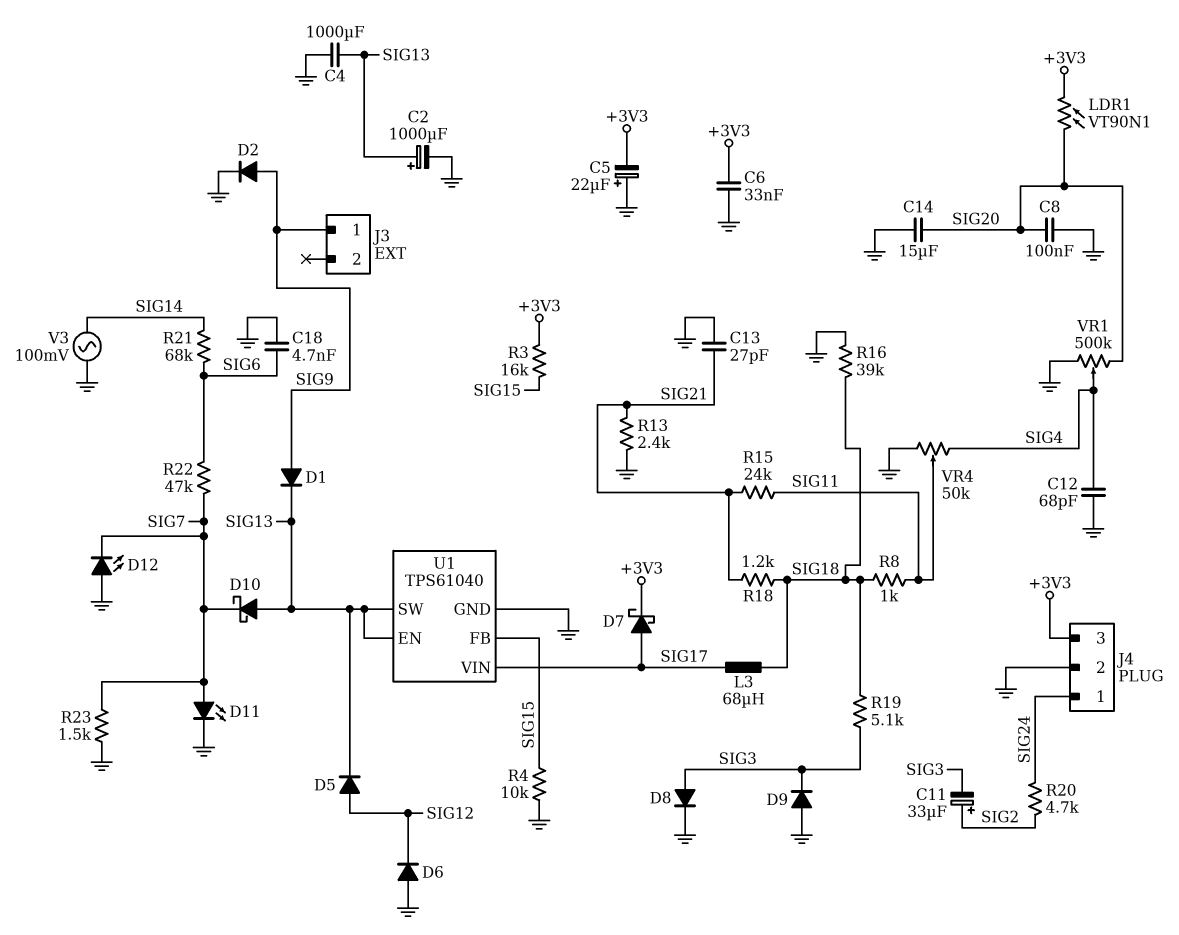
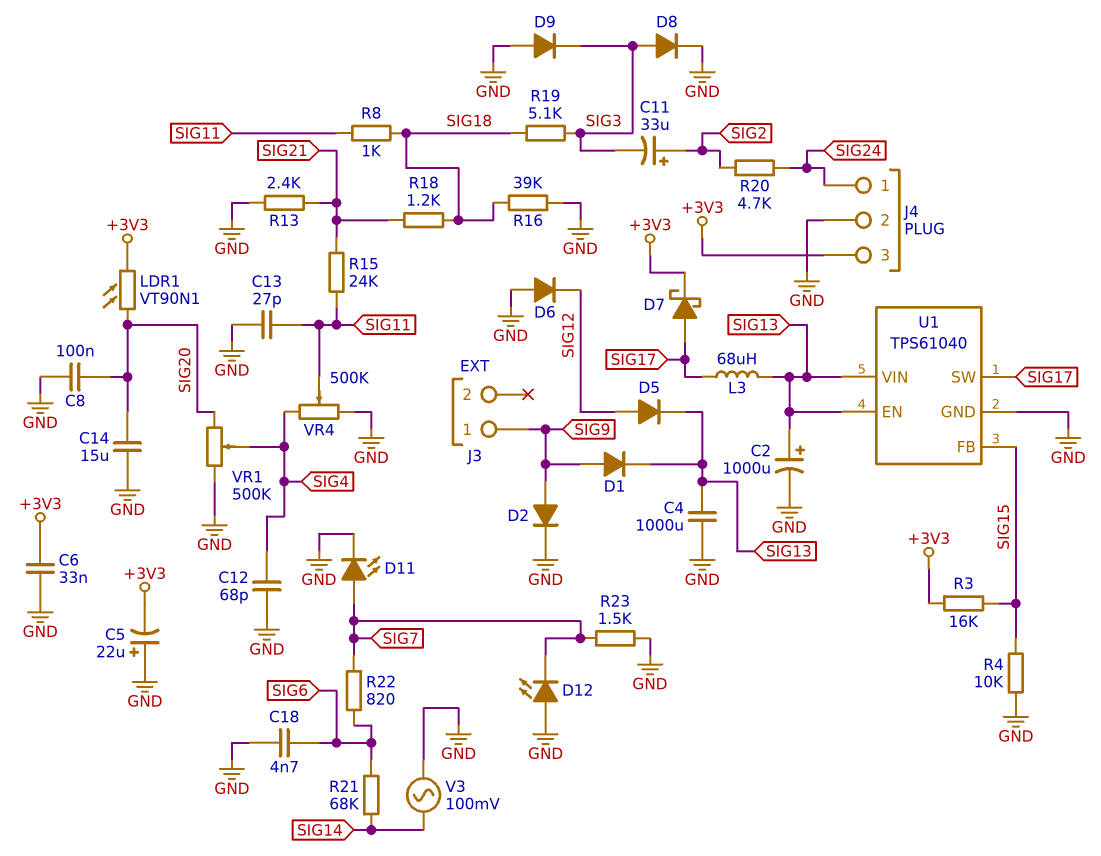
C13: 27pF (GND, SIG21) -> 27pF (GND, SIG11)
D10: schottky (A SIG13, K SIG7) -> none
L3: 68uH (SIG17, SIG18) -> 68uH (SIG13, SIG17)
R22: 47k (SIG6, SIG7) -> 820 (SIG6, SIG7)
U1 pin SW: SIG13 -> SIG17
U1 pin VIN: SIG17 -> SIG13
VR4: 50k (GND, SIG4, wiper SIG11) -> 500k (GND, SIG4, wiper SIG11)

